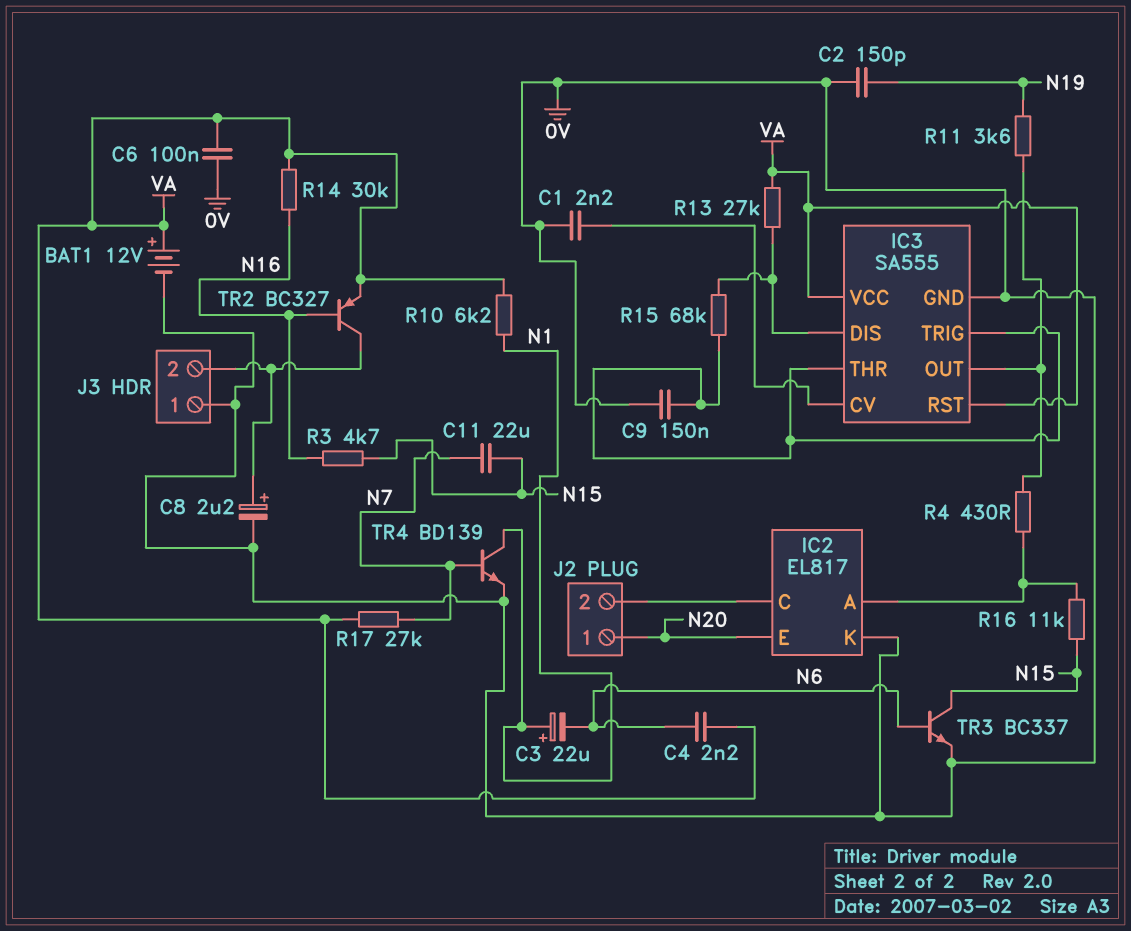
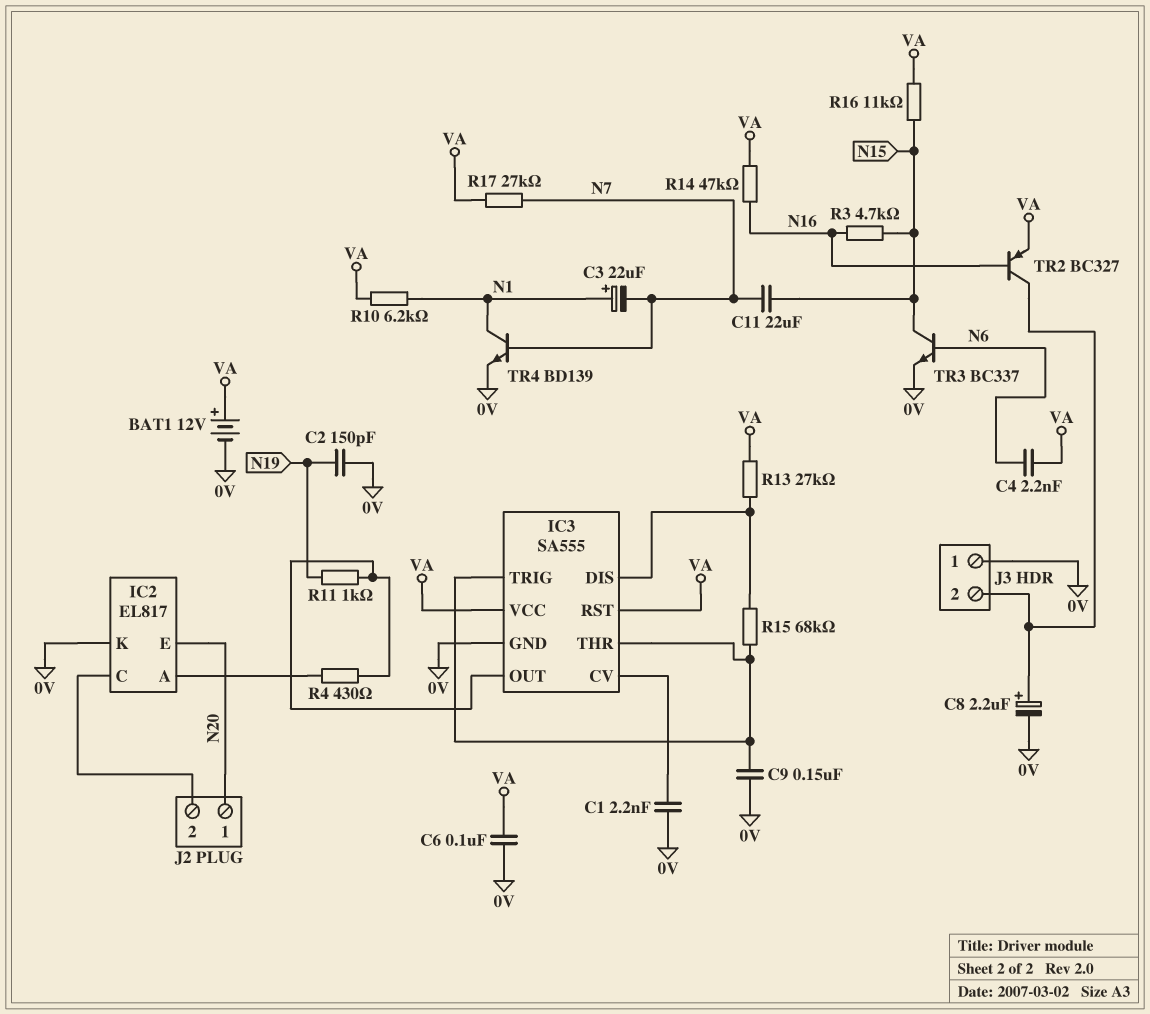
C3: 22uF (plus N1, minus N6) -> 22uF (plus N1, minus N7)
R11: 3.6k (IC3/OUT, N19) -> 1k (IC3/OUT, N19)
R14: 30k (N16, VA) -> 47k (N16, VA)
R16: 11k (IC2/A, N15) -> 11k (N15, VA)

